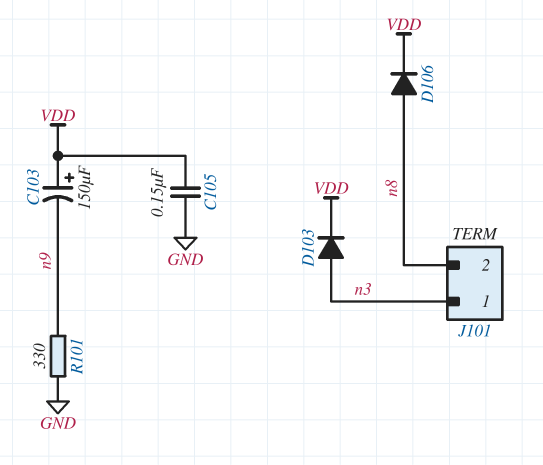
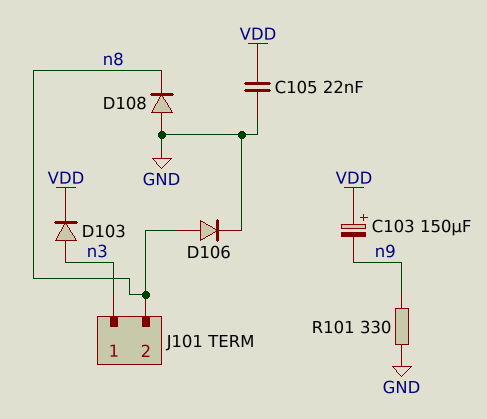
C105: 150nF (GND, VDD) -> 22nF (GND, VDD)
D106: diode (A n8, K VDD) -> diode (A n8, K GND)
D108: none -> diode (A GND, K n8)

